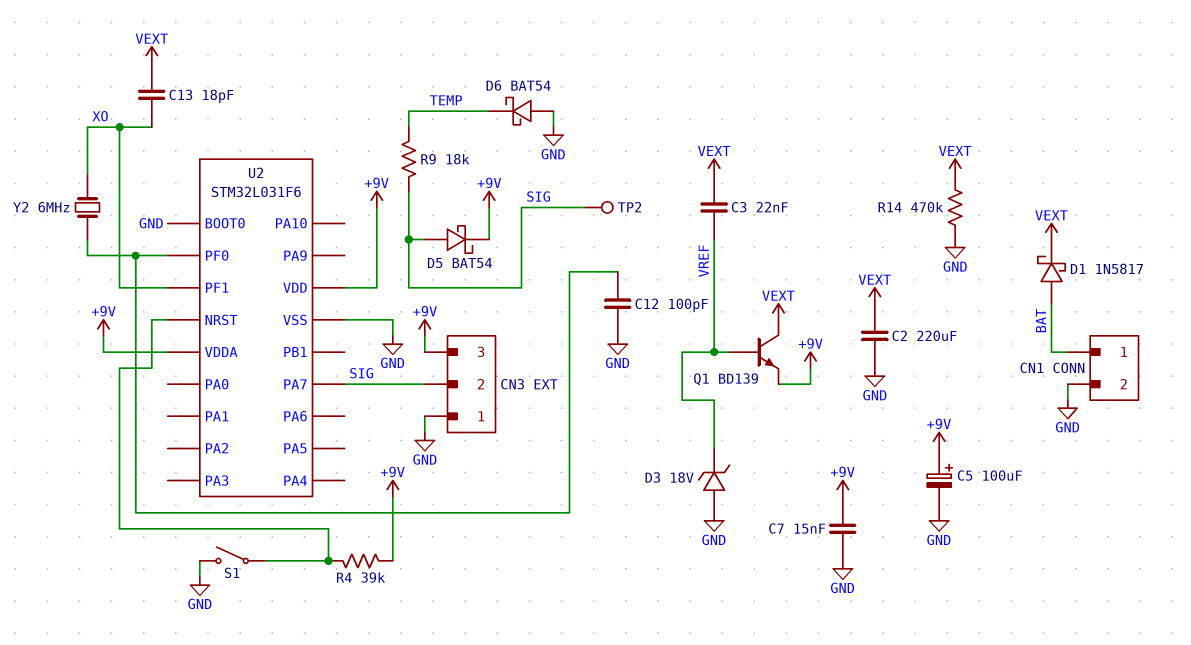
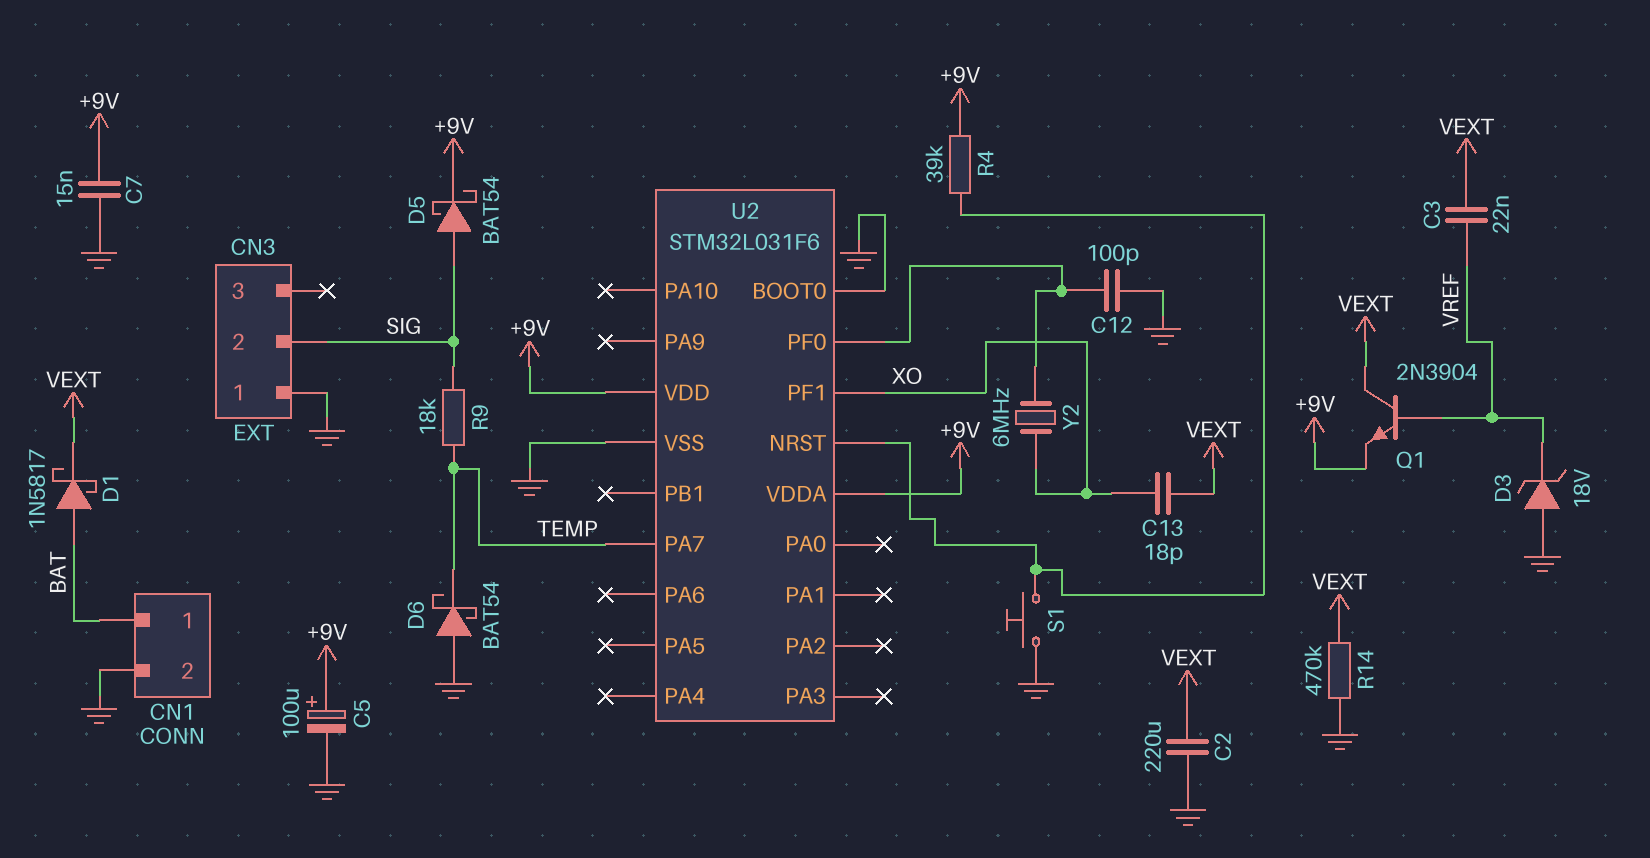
CN3 pin 3: +9V -> none
Q1: NPN BD139 (B VREF, C VEXT, E +9V) -> NPN 2N3904 (B VREF, C VEXT, E +9V)
S1: switch (GND, U2/NRST) -> button (GND, U2/NRST)
TP2: test point (SIG) -> none
U2 pin PA7: SIG -> TEMP

